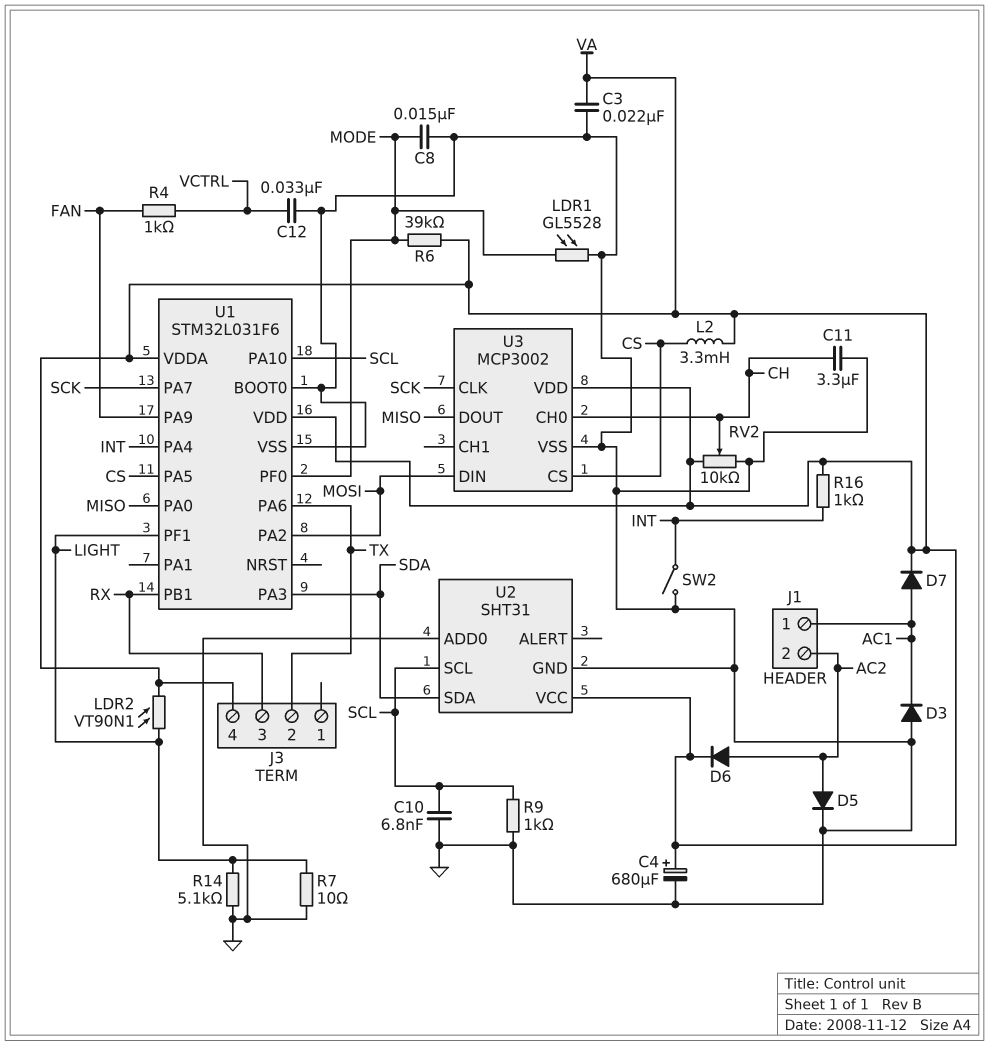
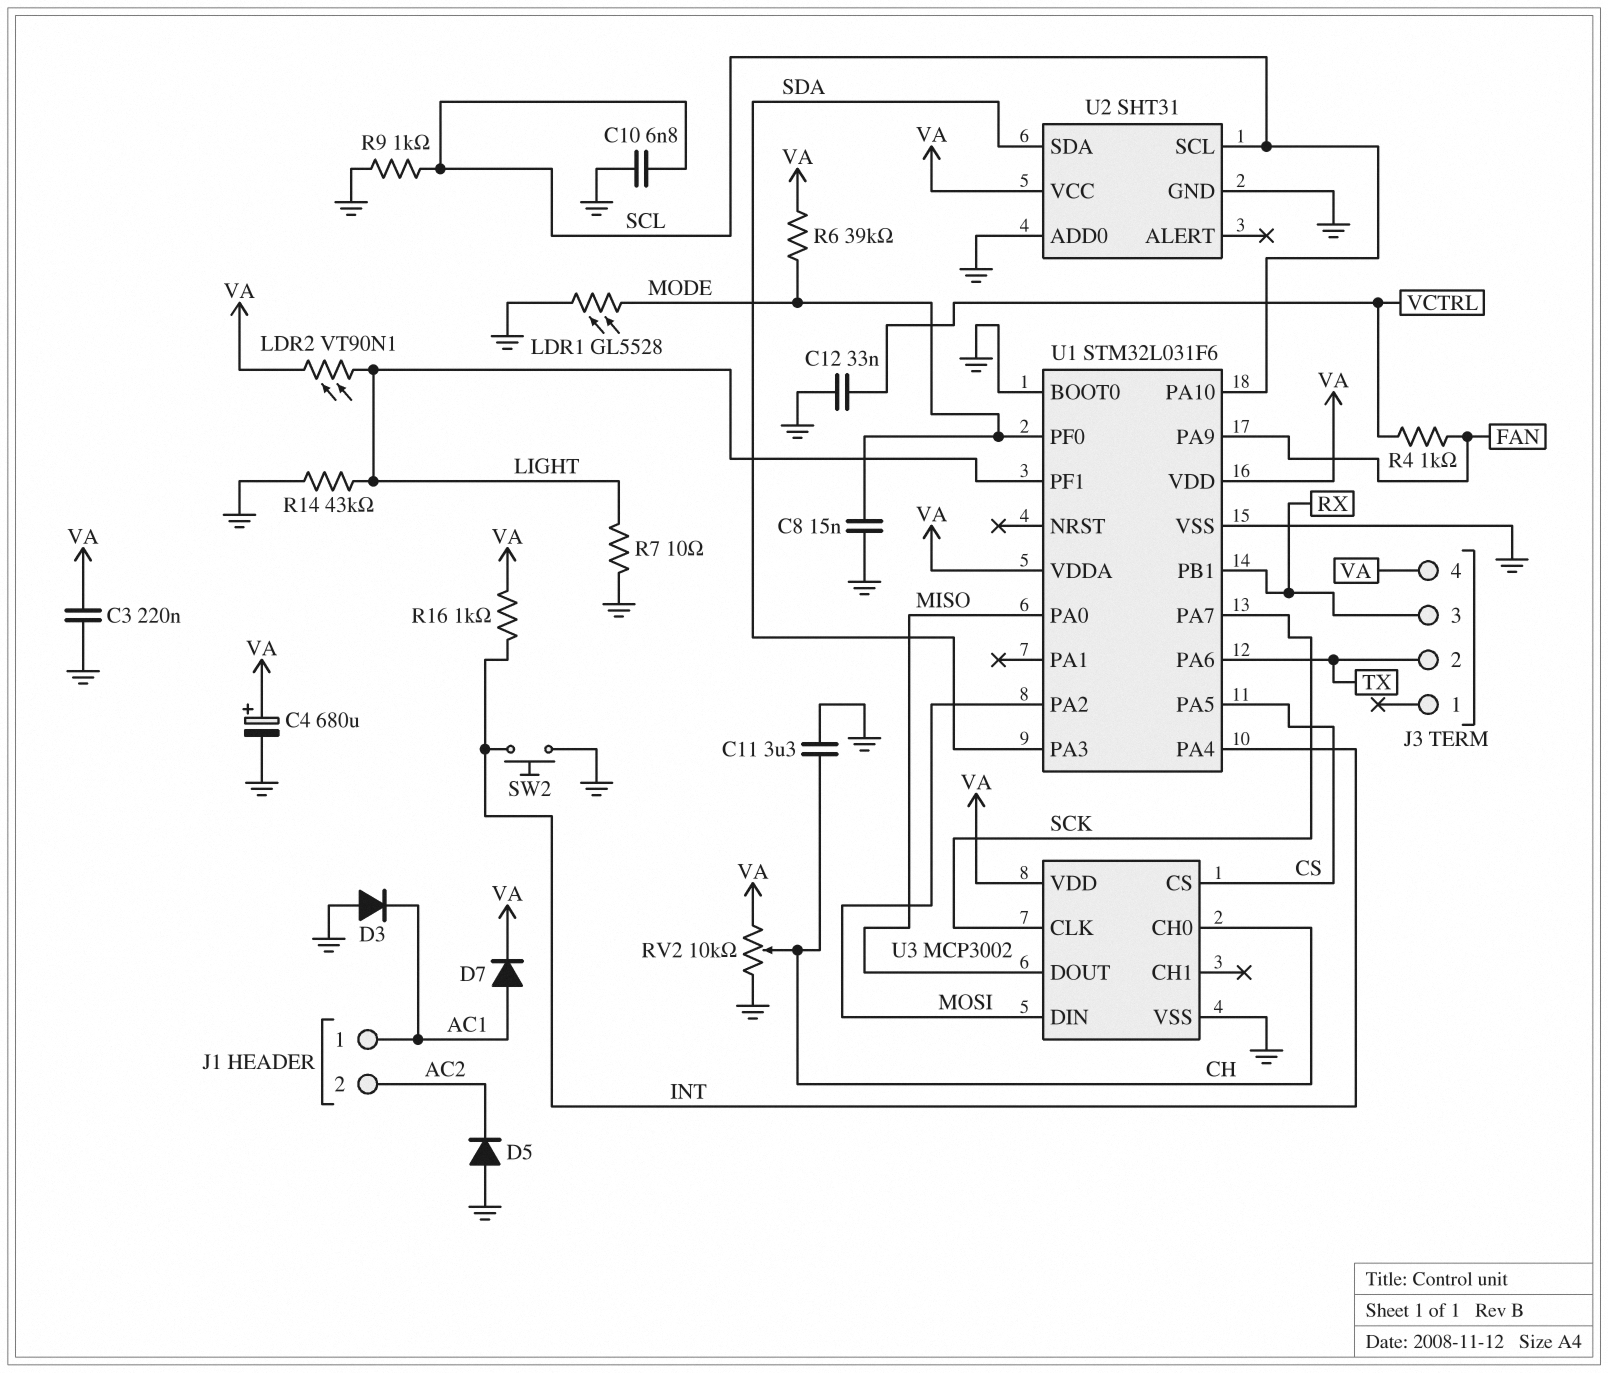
C3: 22nF (GND, VA) -> 220nF (GND, VA)
D5: diode (A AC2, K GND) -> diode (A GND, K AC2)
D6: diode (A AC2, K VA) -> none
L2: 3.3mH (CS, VA) -> none
R14: 5.1k (GND, LIGHT) -> 43k (GND, LIGHT)
SW2: switch (GND, INT) -> button (GND, INT)

